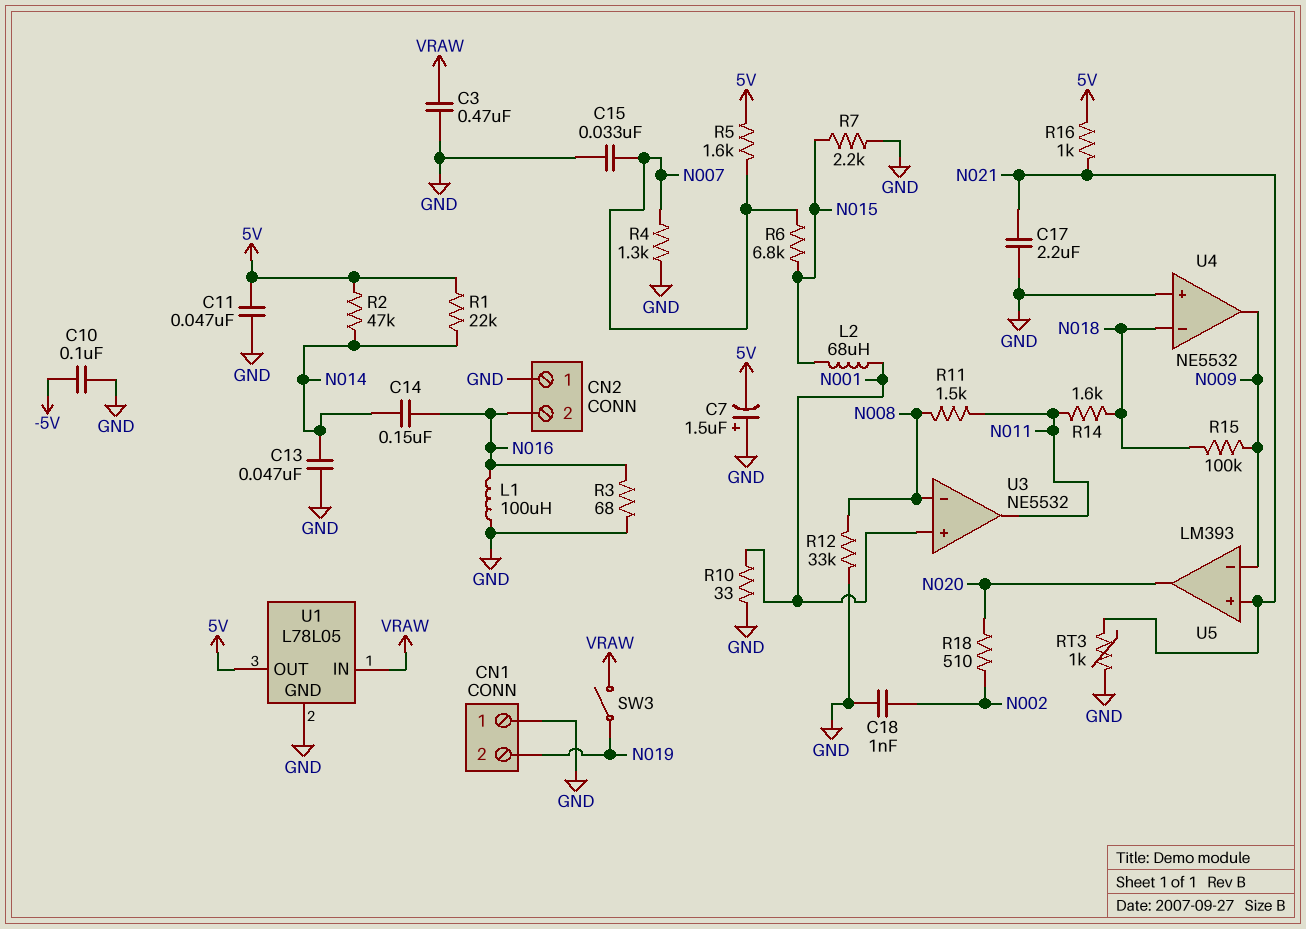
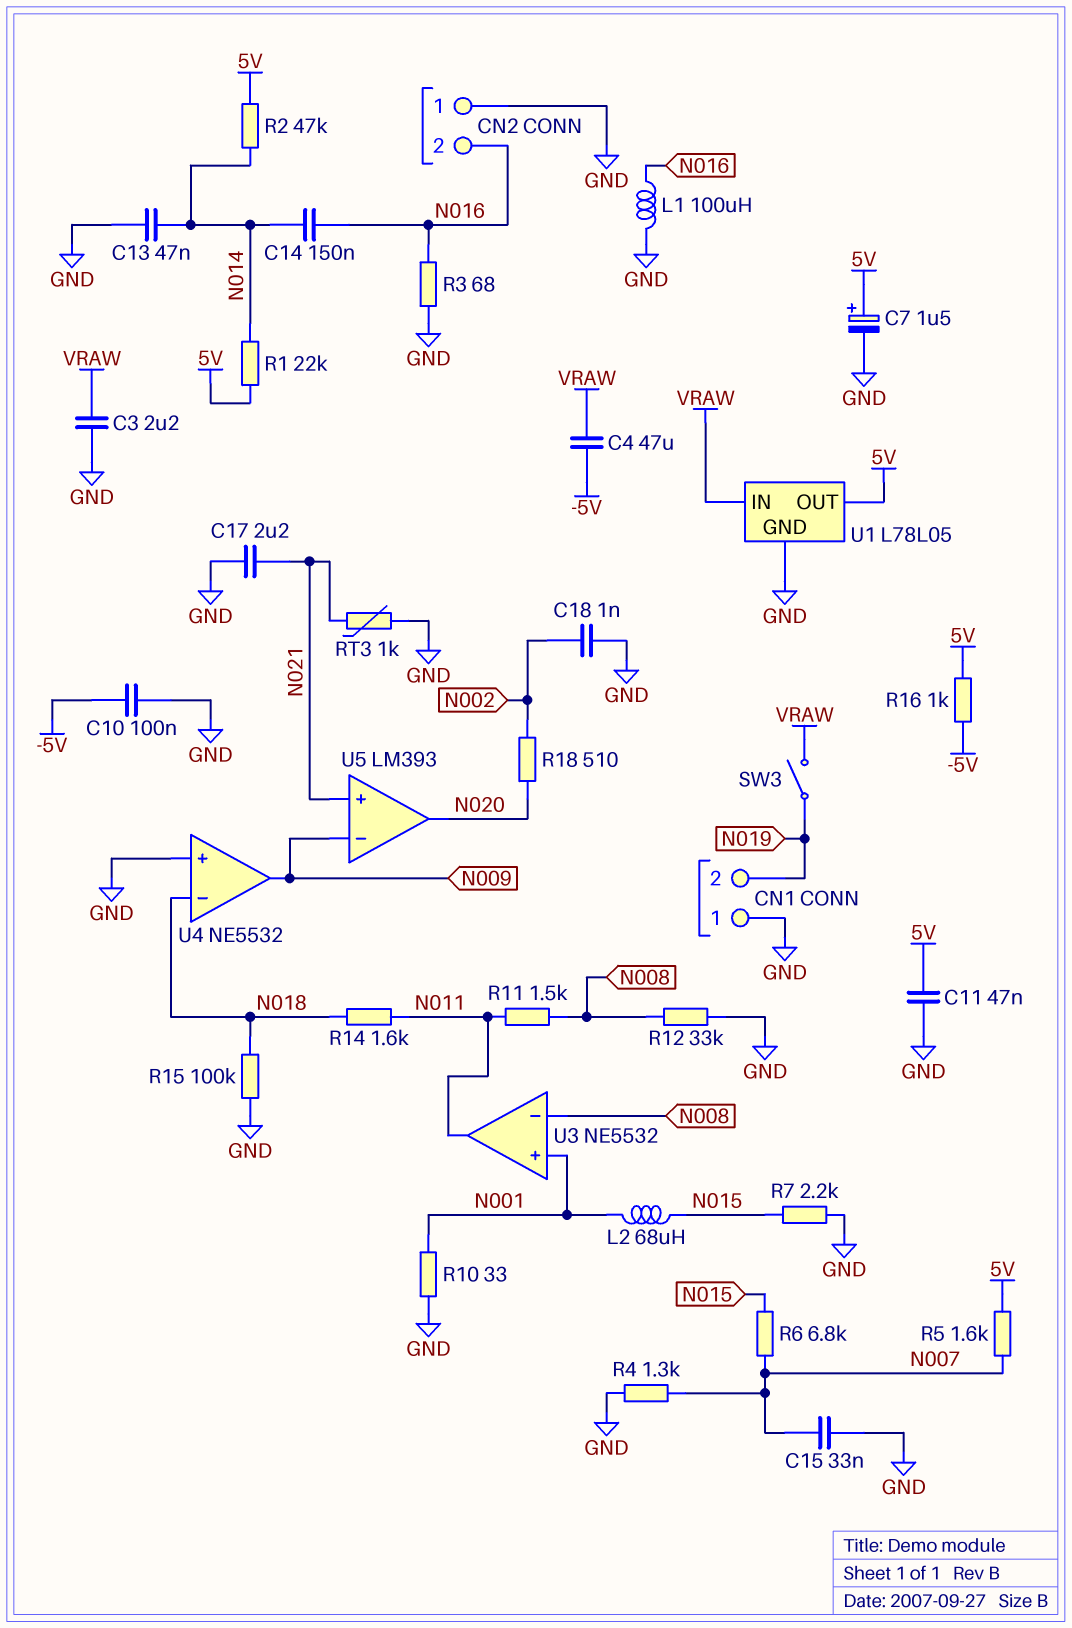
C3: 470nF (GND, VRAW) -> 2.2uF (GND, VRAW)
C4: none -> 47uF (-5V, VRAW)
C7: 1.5uF (plus GND, minus 5V) -> 1.5uF (plus 5V, minus GND)
R15: 100k (N009, N018) -> 100k (GND, N018)
R16: 1k (5V, N021) -> 1k (-5V, 5V)

